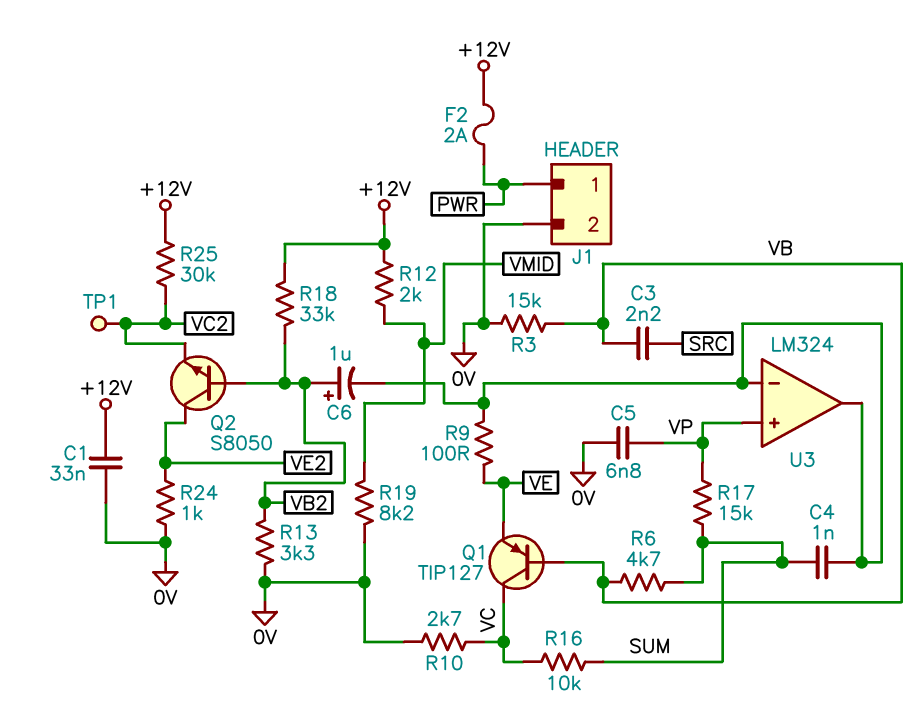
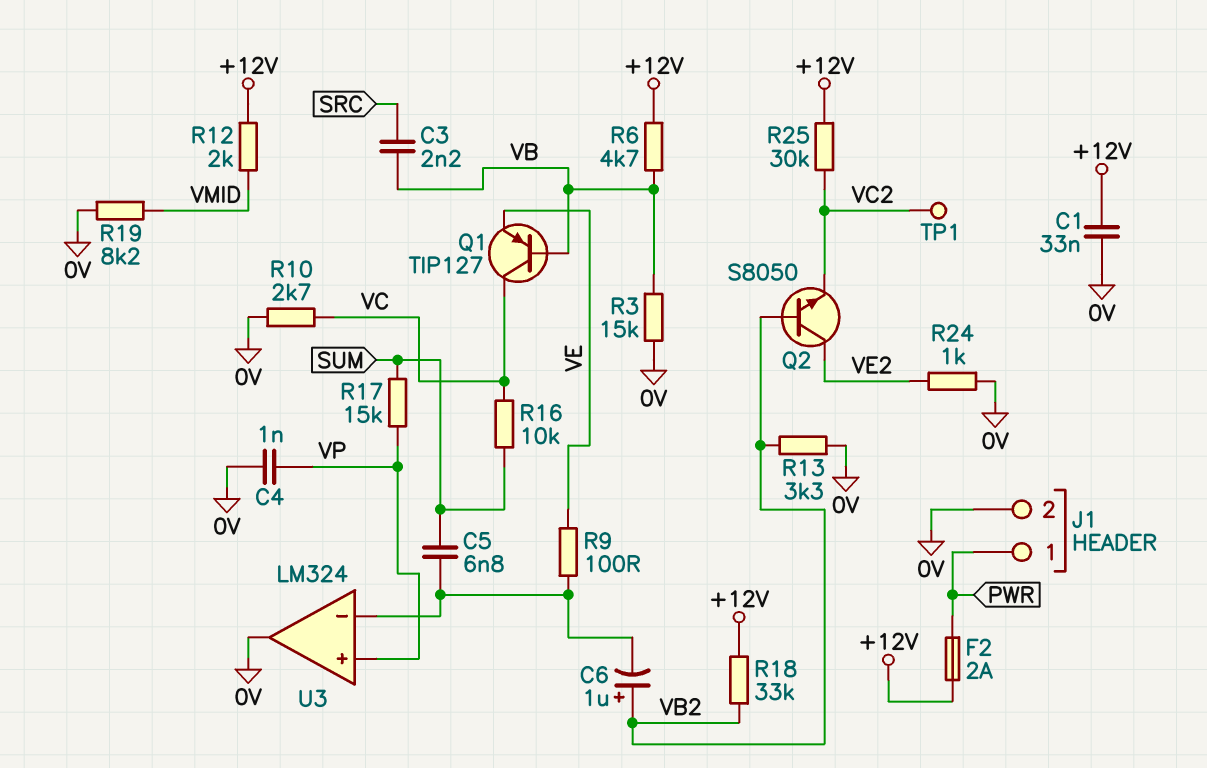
C4: 1nF (SUM, U3/in-) -> 1nF (0V, VP)
C5: 6.8nF (0V, VP) -> 6.8nF (SUM, U3/in-)
R6: 4.7k (SUM, VB) -> 4.7k (+12V, VB)
U3 pin out: U3/in- -> 0V

